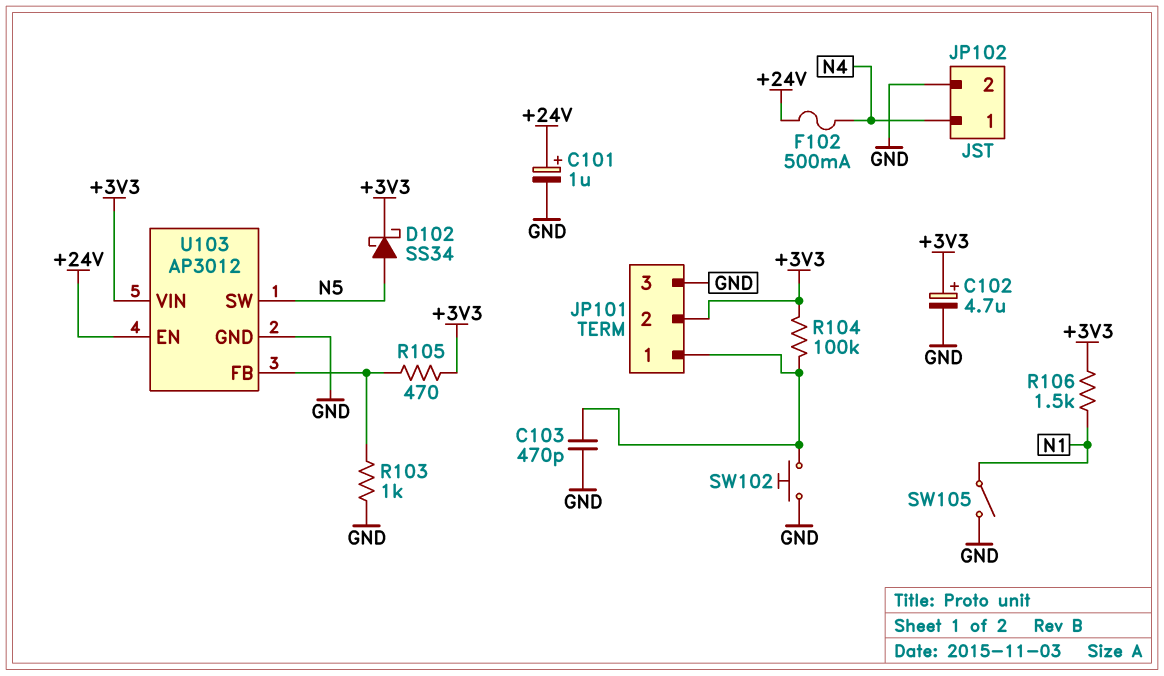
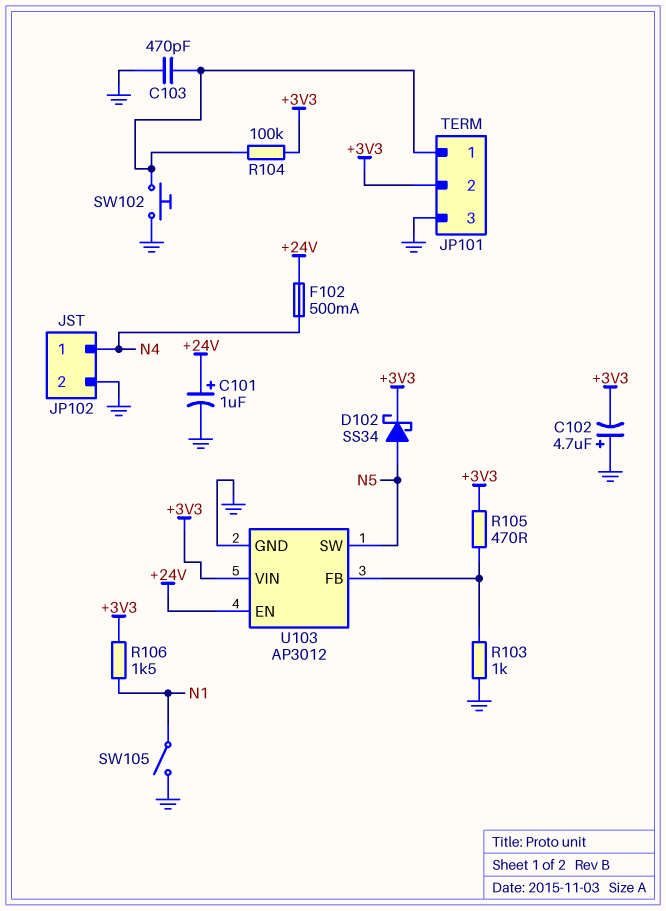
C102: 4.7uF (plus +3V3, minus GND) -> 4.7uF (plus GND, minus +3V3)

